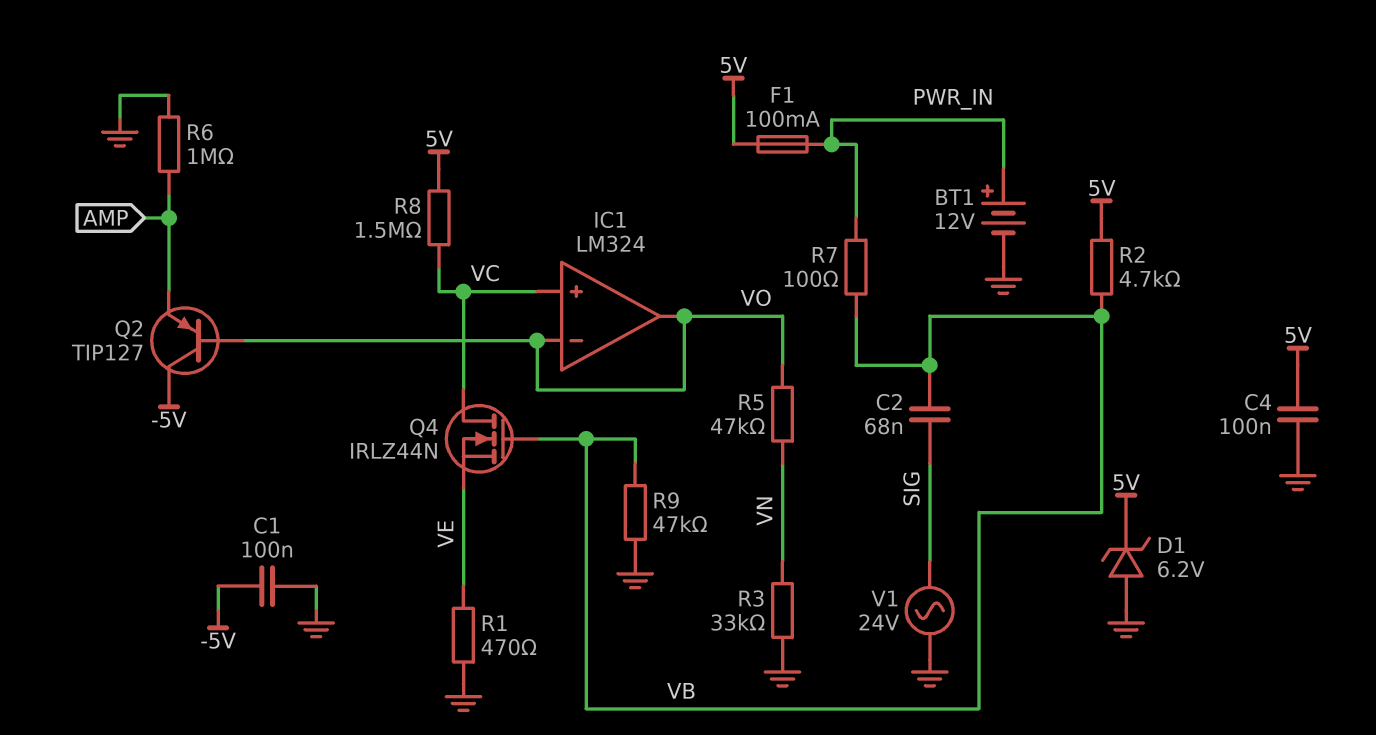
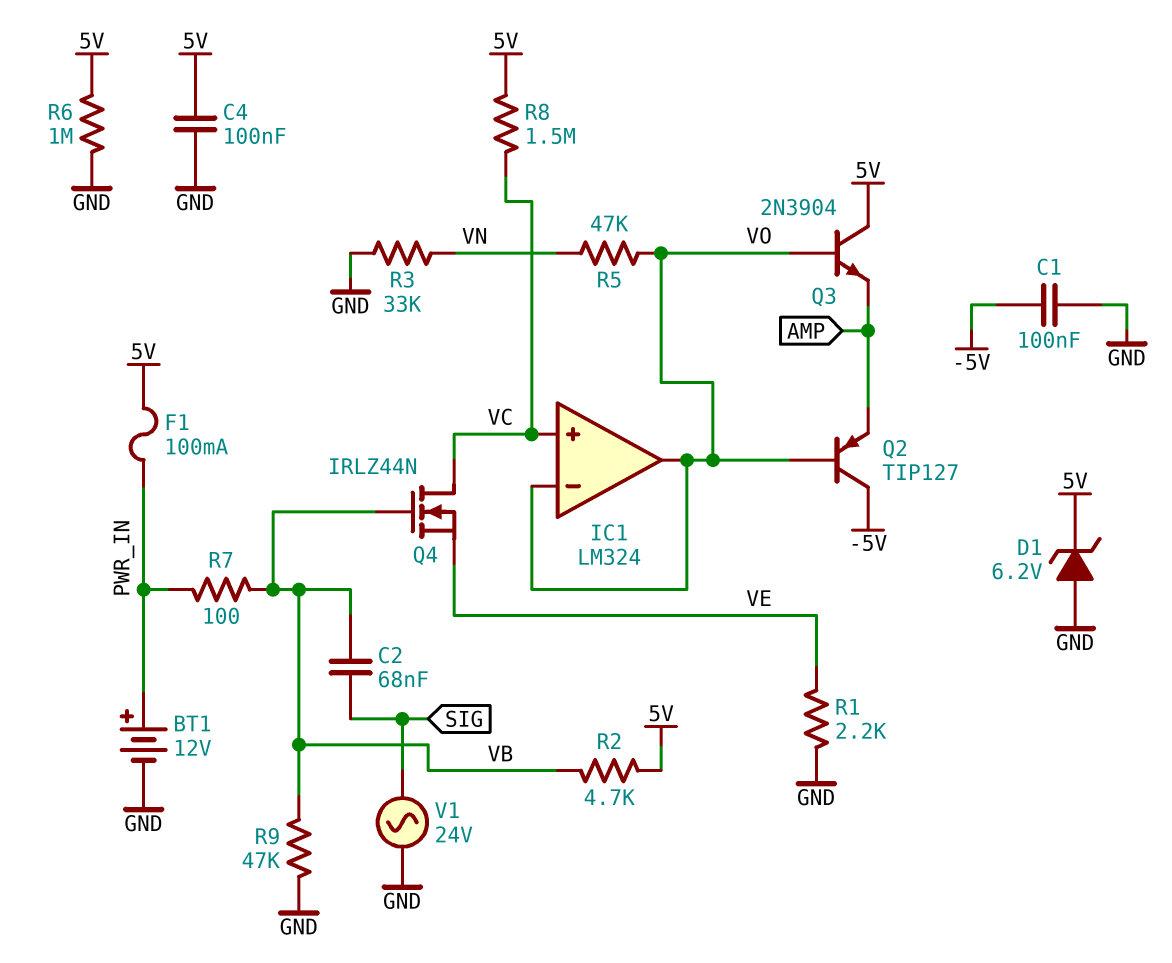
Q3: none -> NPN 2N3904 (B VO, C 5V, E AMP)
R1: 470 (GND, VE) -> 2.2k (GND, VE)
R6: 1M (AMP, GND) -> 1M (5V, GND)

